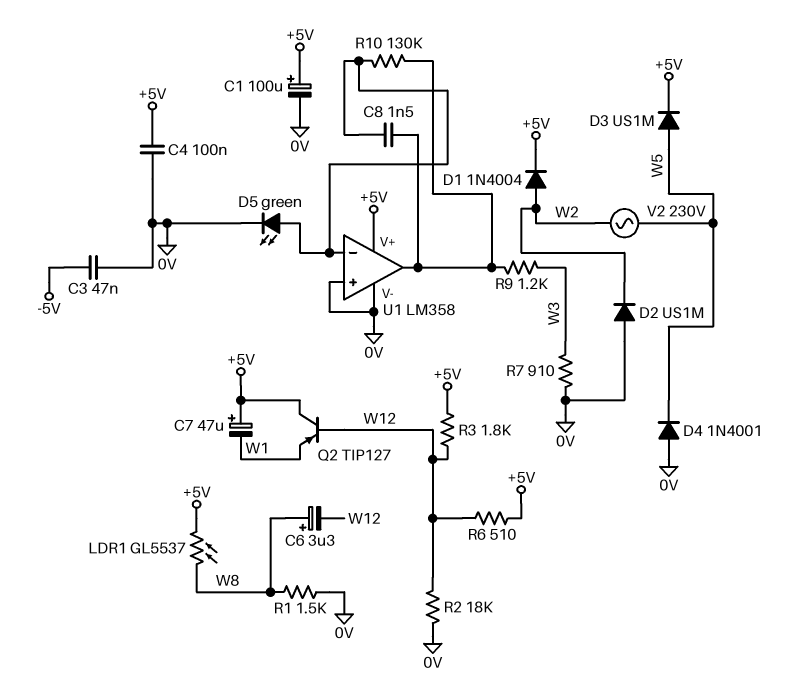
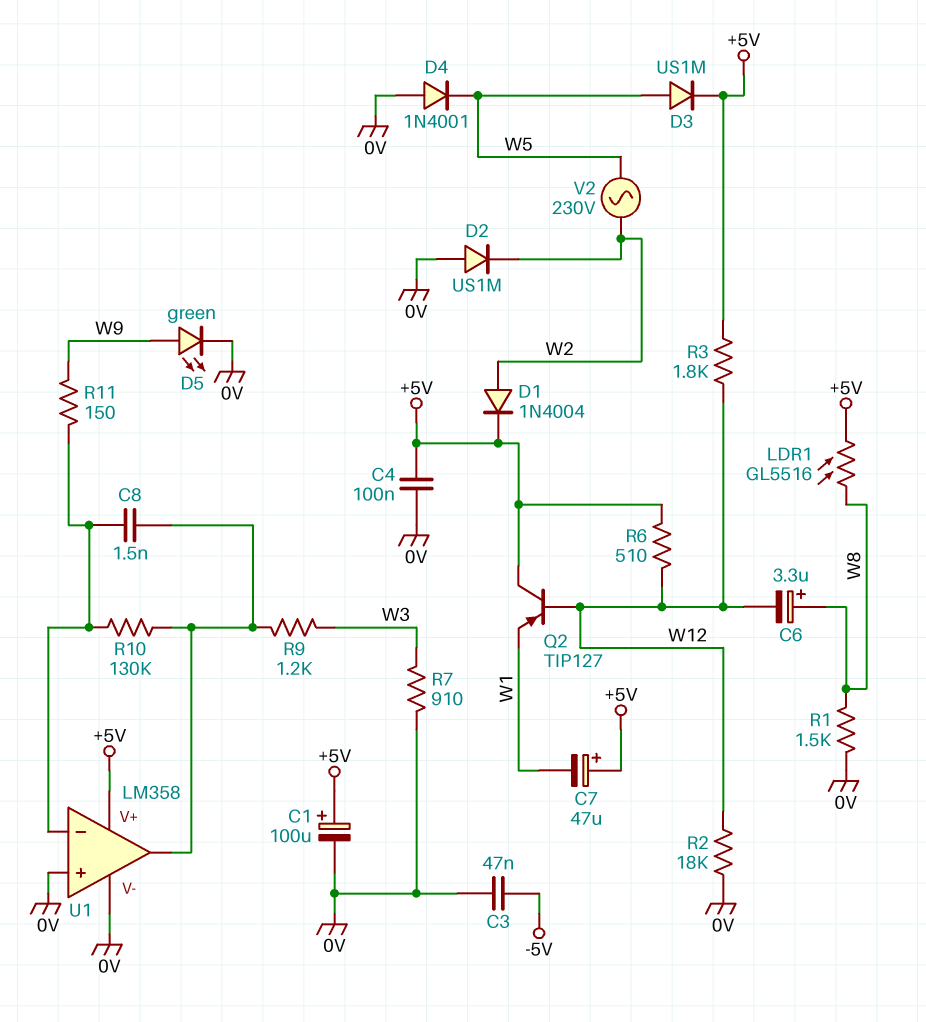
D5: LED green (A U1/in-, K 0V) -> LED green (A W9, K 0V)
LDR1: GL5537 (+5V, W8) -> GL5516 (+5V, W8)
R11: none -> 150 (U1/in-, W9)

